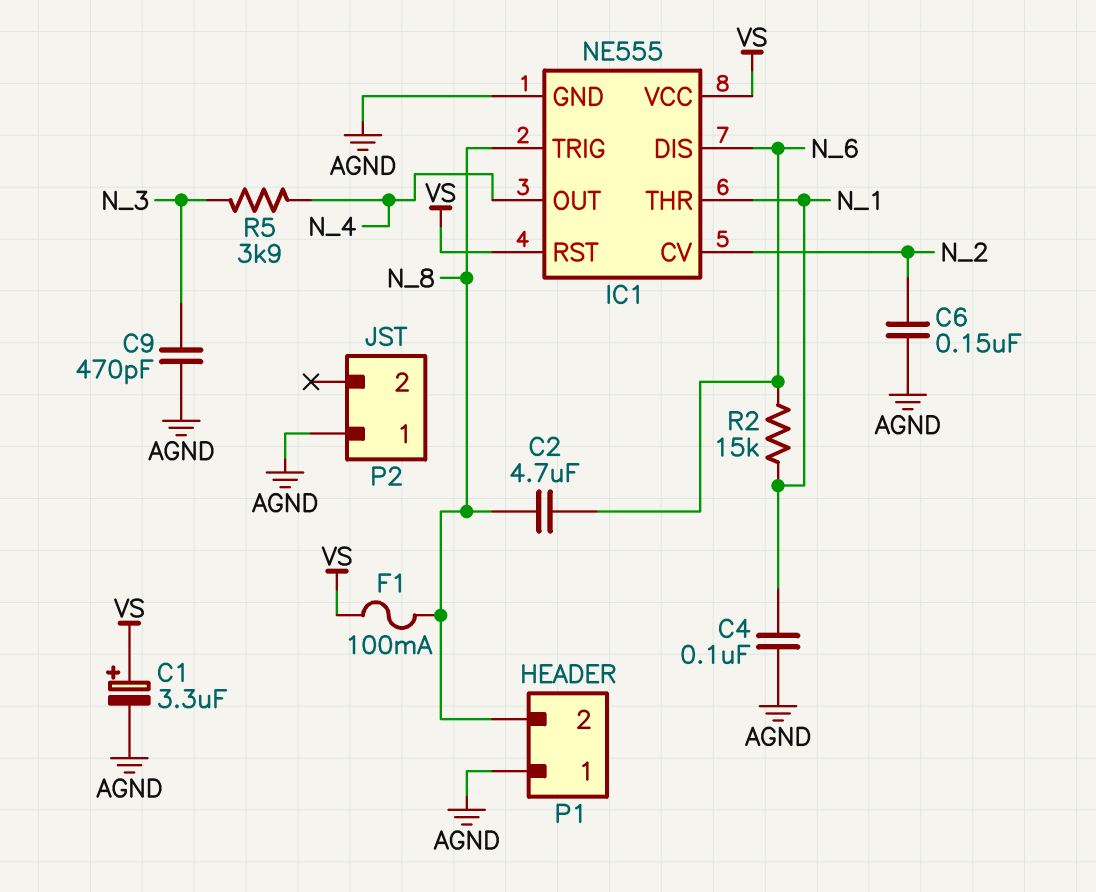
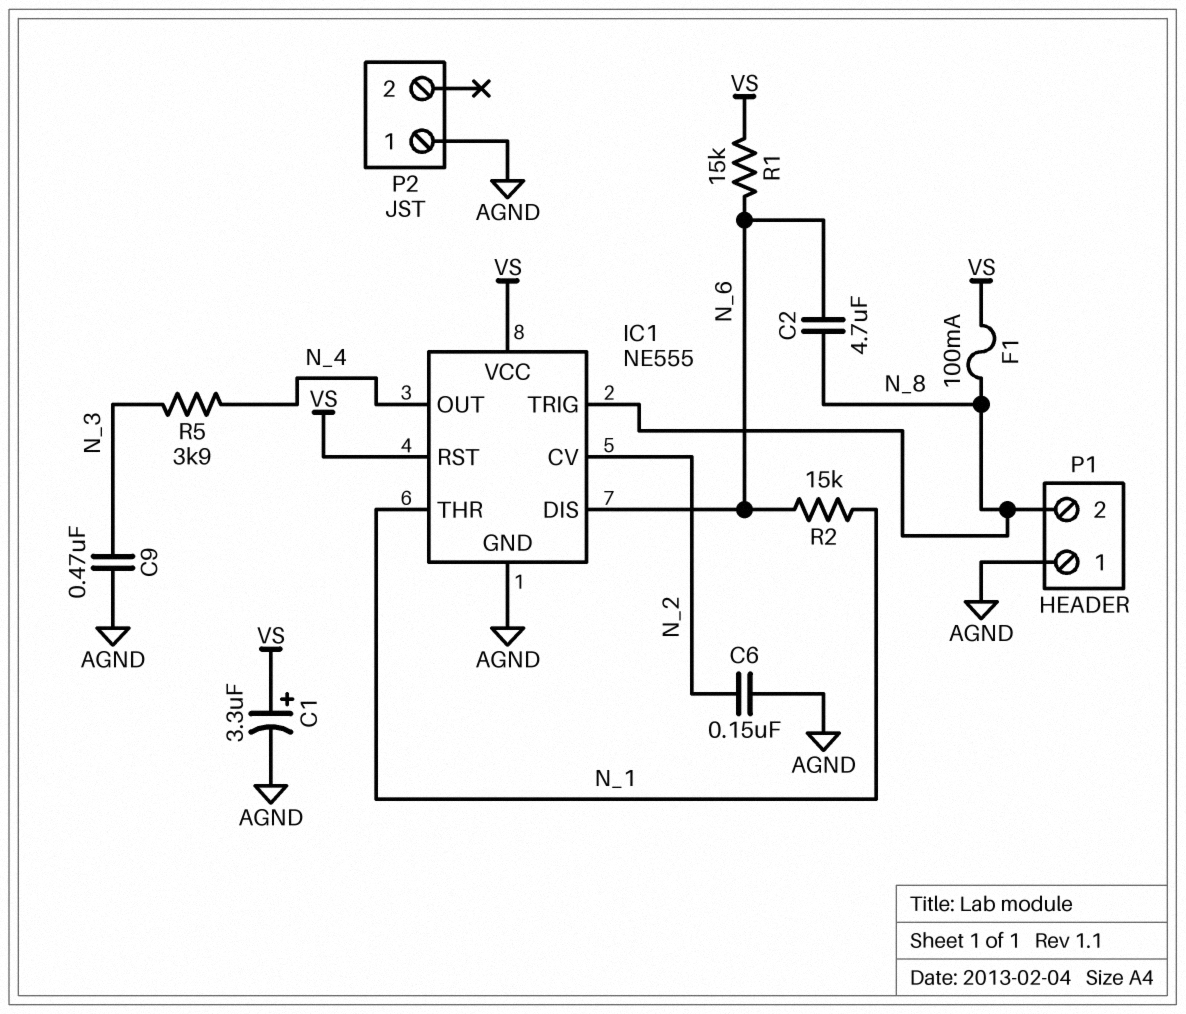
C4: 100nF (AGND, N_1) -> none
C9: 470pF (AGND, N_3) -> 470nF (AGND, N_3)
R1: none -> 15k (N_6, VS)

